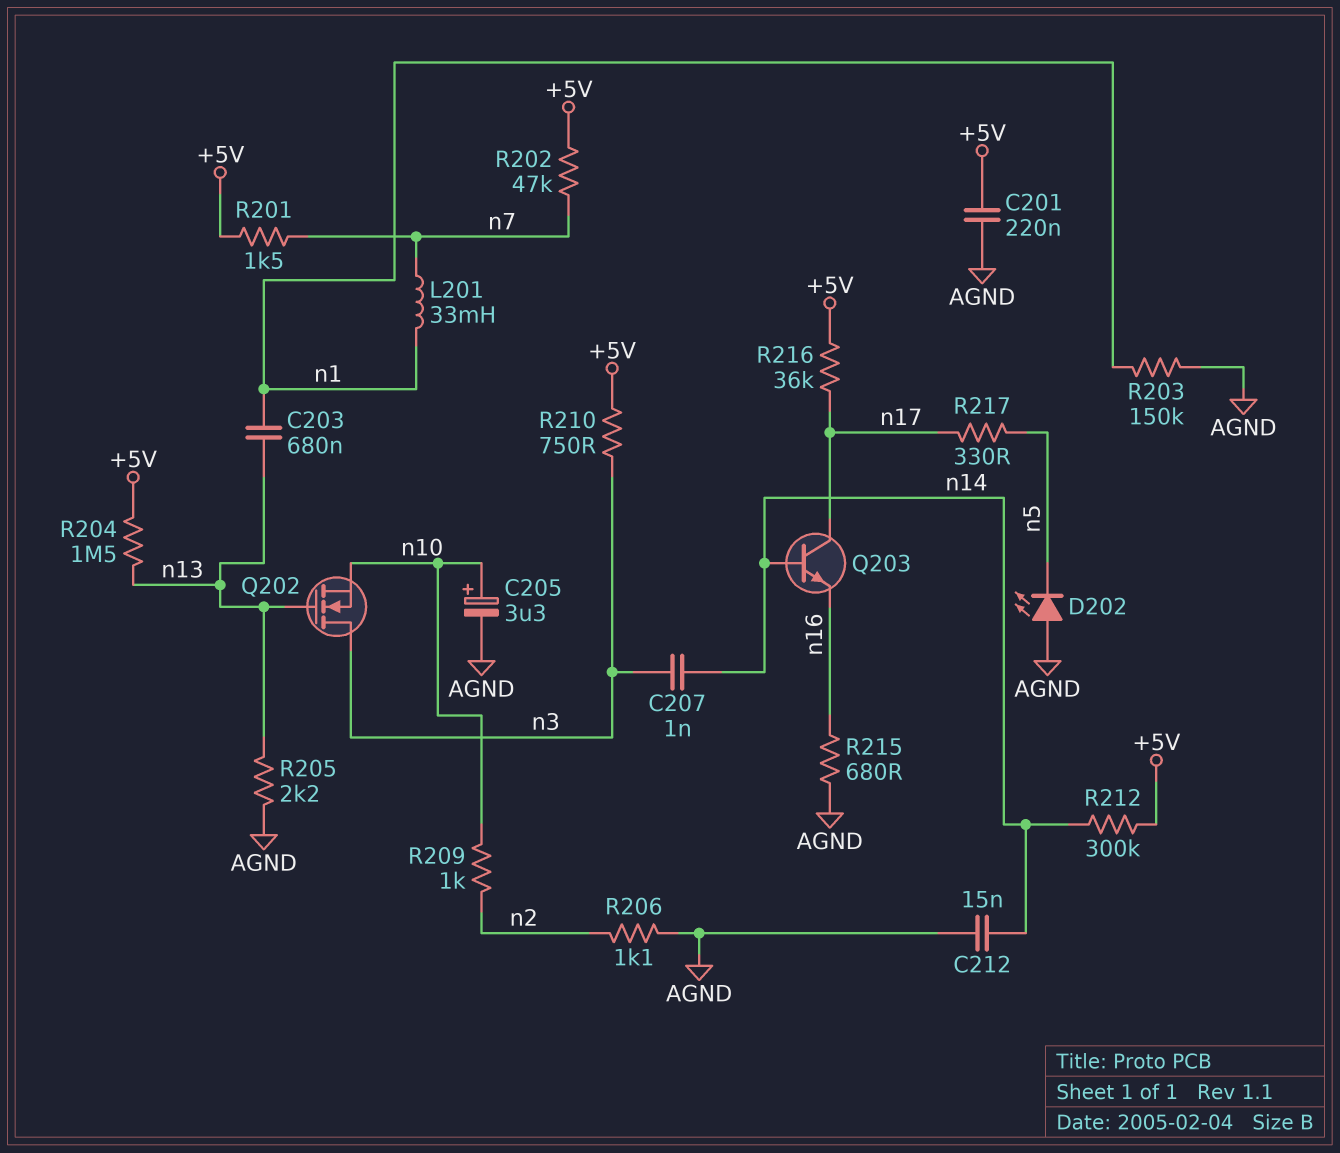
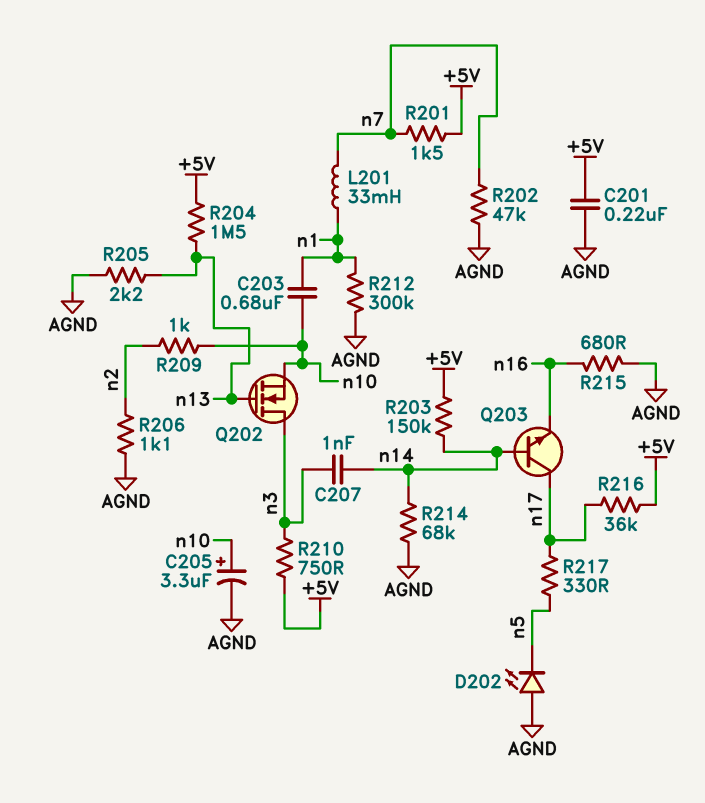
C203: 680nF (n1, n13) -> 680nF (n1, n10)
C212: 15nF (AGND, n14) -> none
R202: 47k (+5V, n7) -> 47k (AGND, n7)
R203: 150k (AGND, n1) -> 150k (+5V, n14)
R212: 300k (+5V, n14) -> 300k (AGND, n1)
R214: none -> 68k (AGND, n14)

